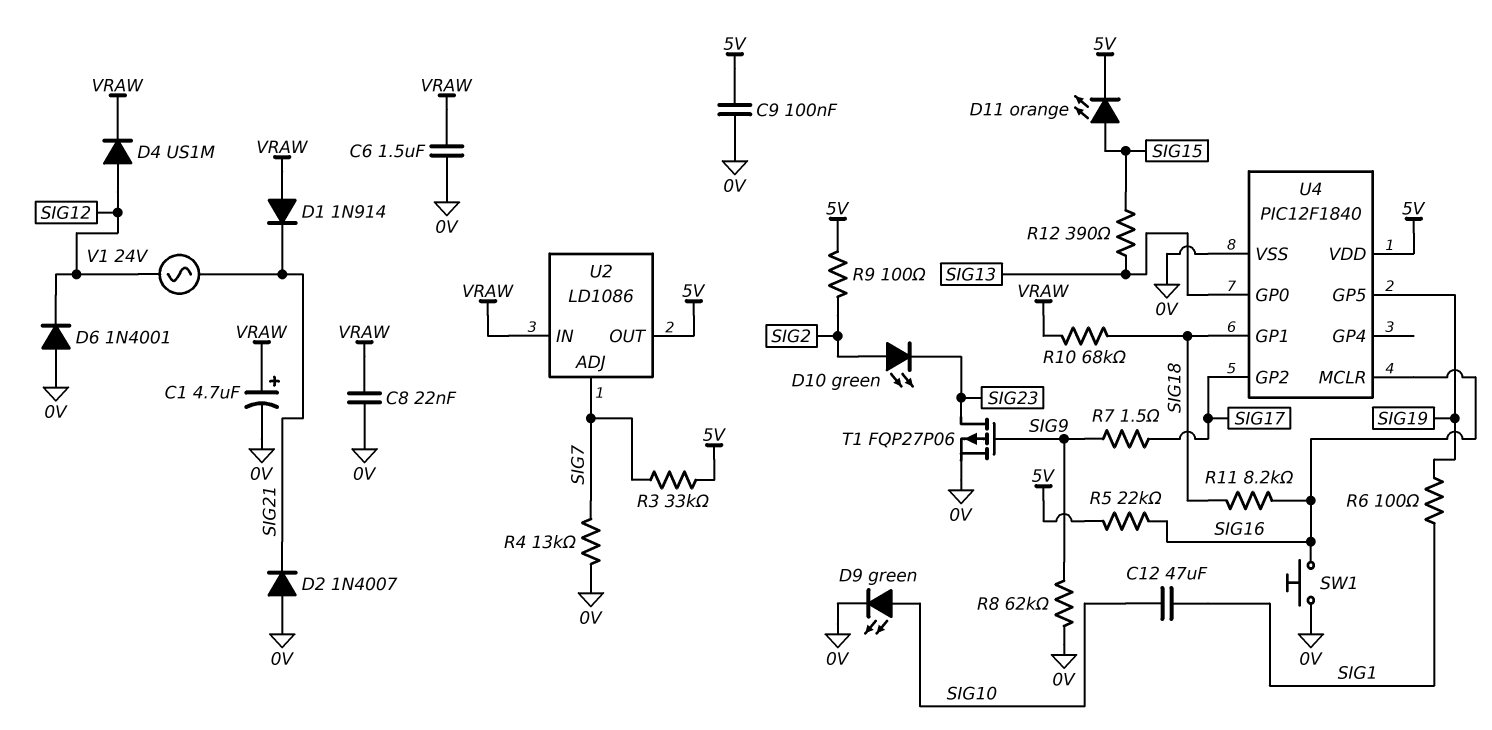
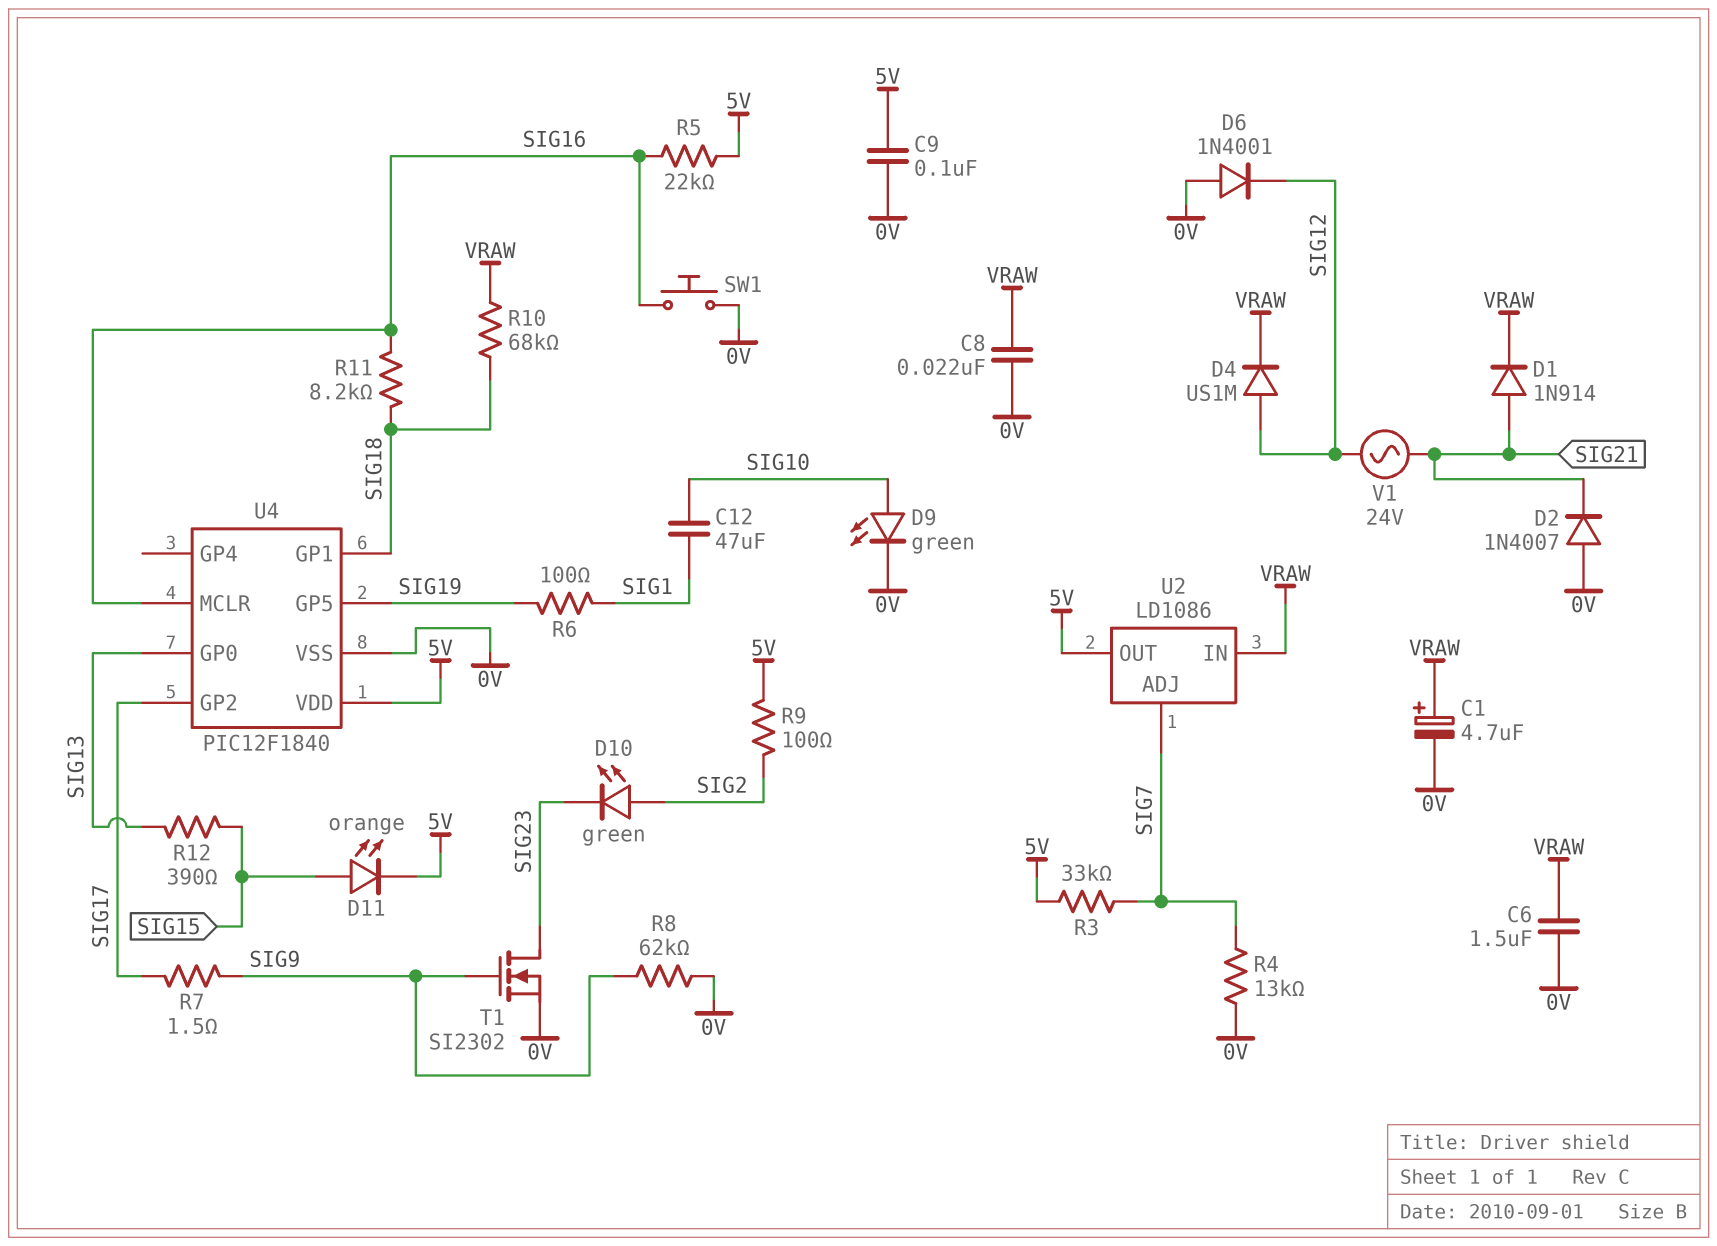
D1: diode 1N914 (A VRAW, K SIG21) -> diode 1N914 (A SIG21, K VRAW)
T1: PMOS FQP27P06 (G SIG9, D SIG23, S 0V) -> NMOS SI2302 (G SIG9, D SIG23, S 0V)

